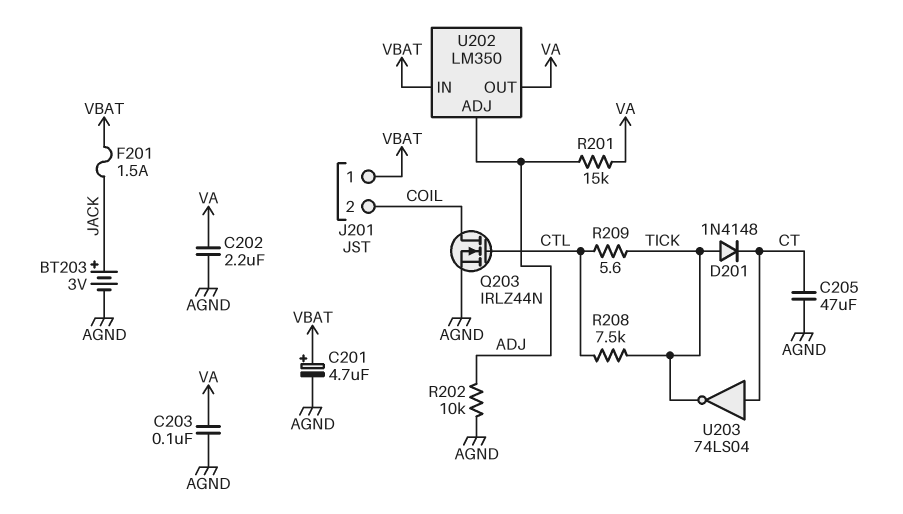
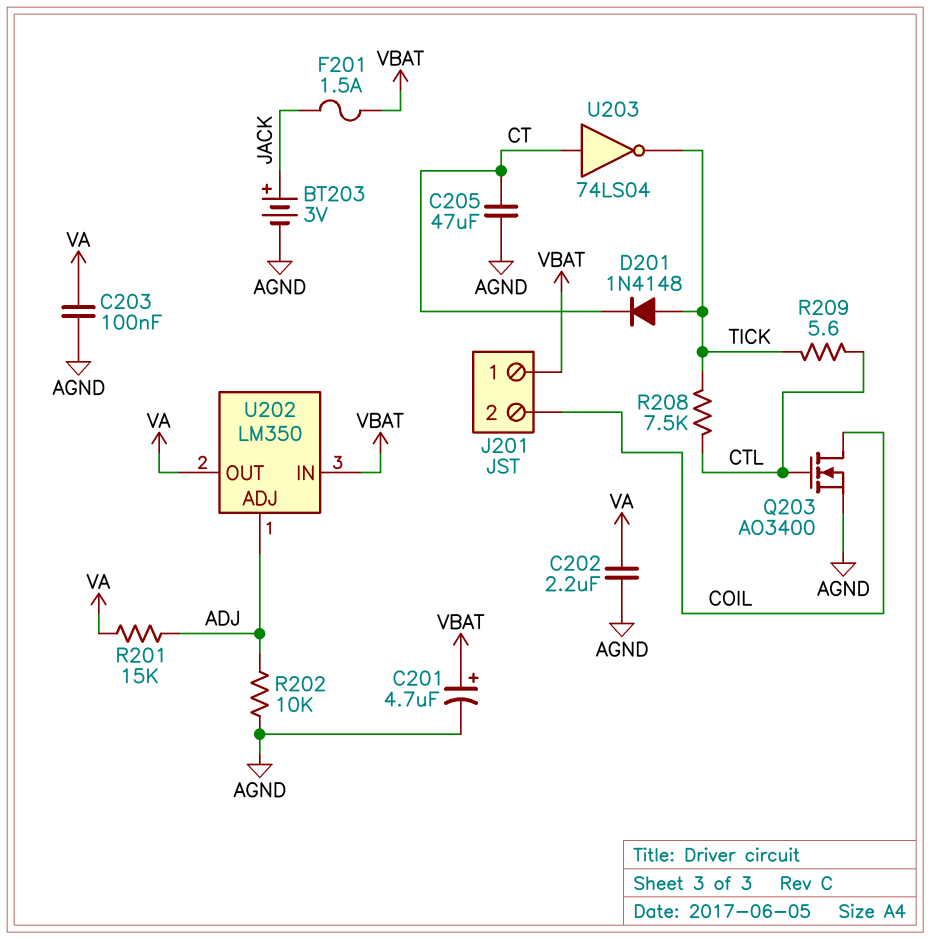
Q203: NMOS IRLZ44N (G CTL, D COIL, S AGND) -> NMOS AO3400 (G CTL, D COIL, S AGND)

